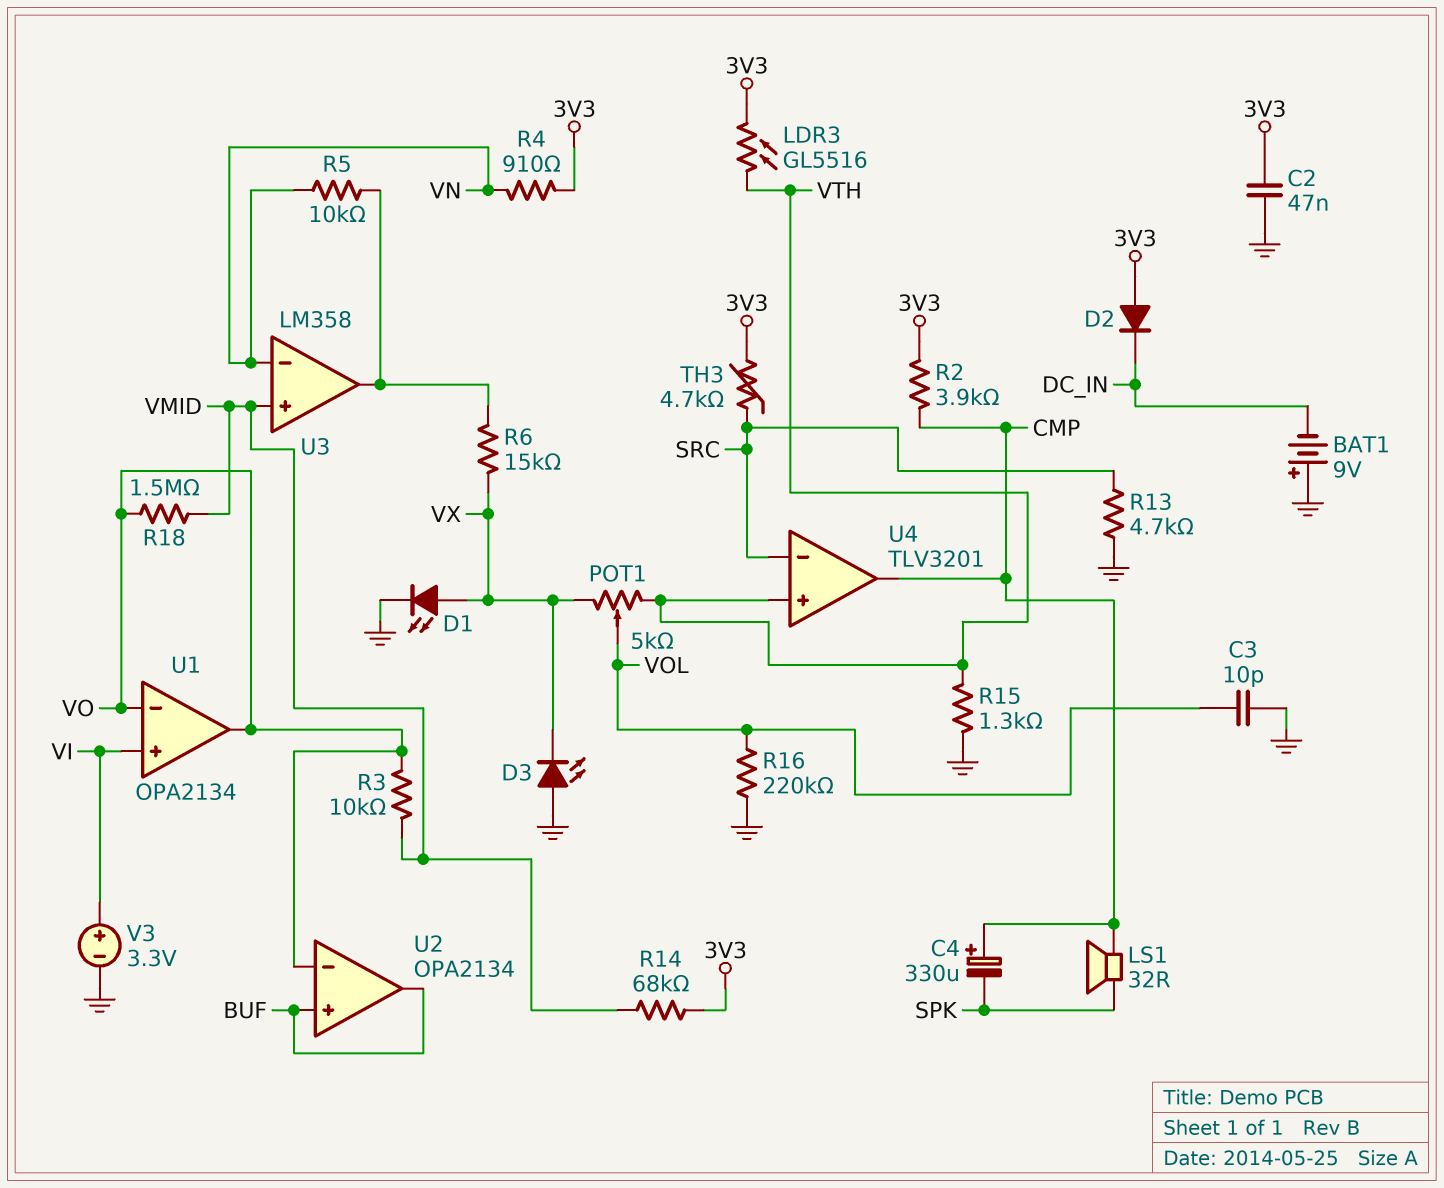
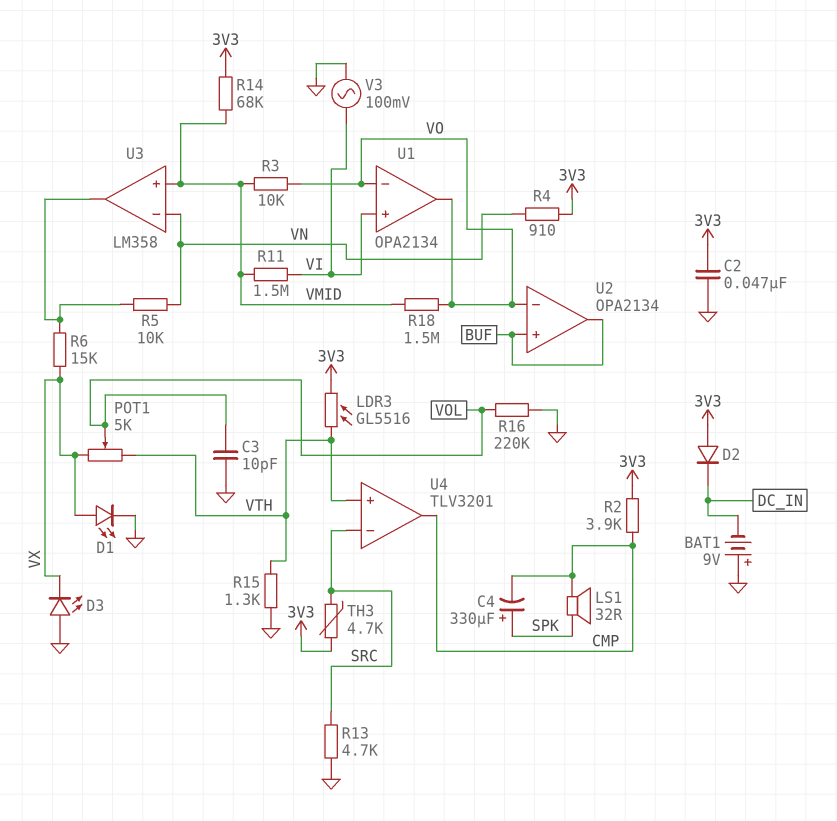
C4: 330uF (plus CMP, minus SPK) -> 330uF (plus SPK, minus CMP)
R11: none -> 1.5M (VI, VMID)
V3: 3.3V (plus VI, minus GND) -> AC 100mV (GND, VI)

